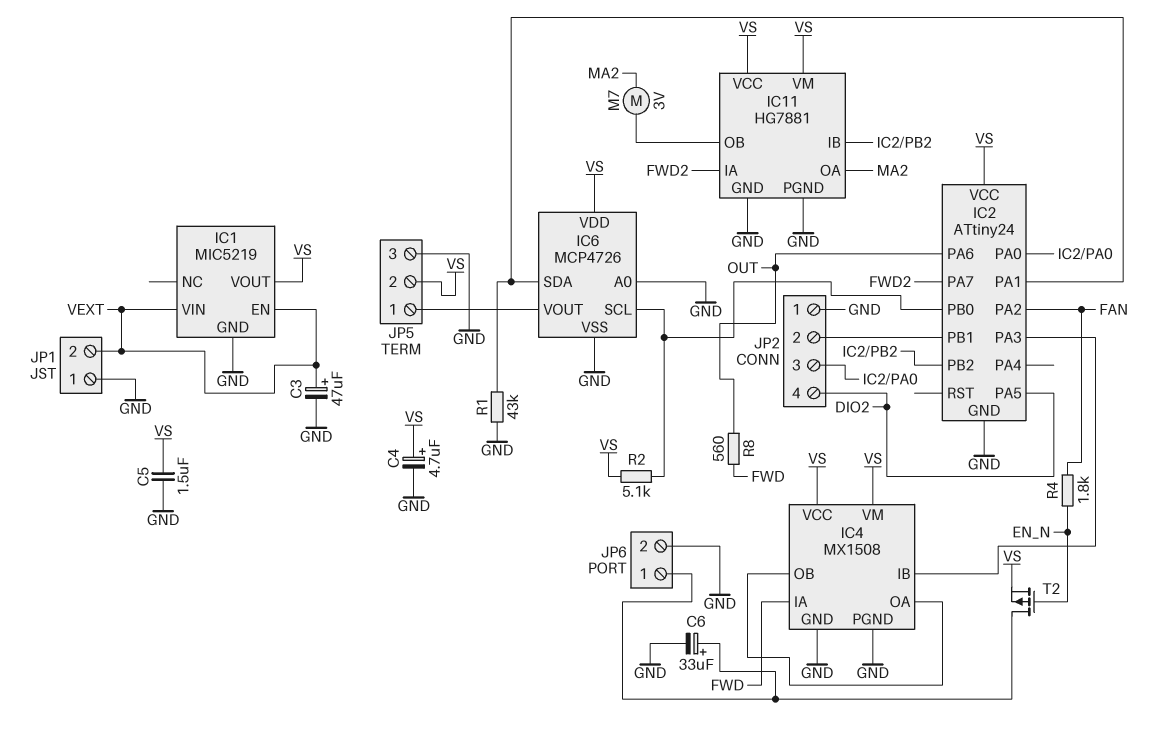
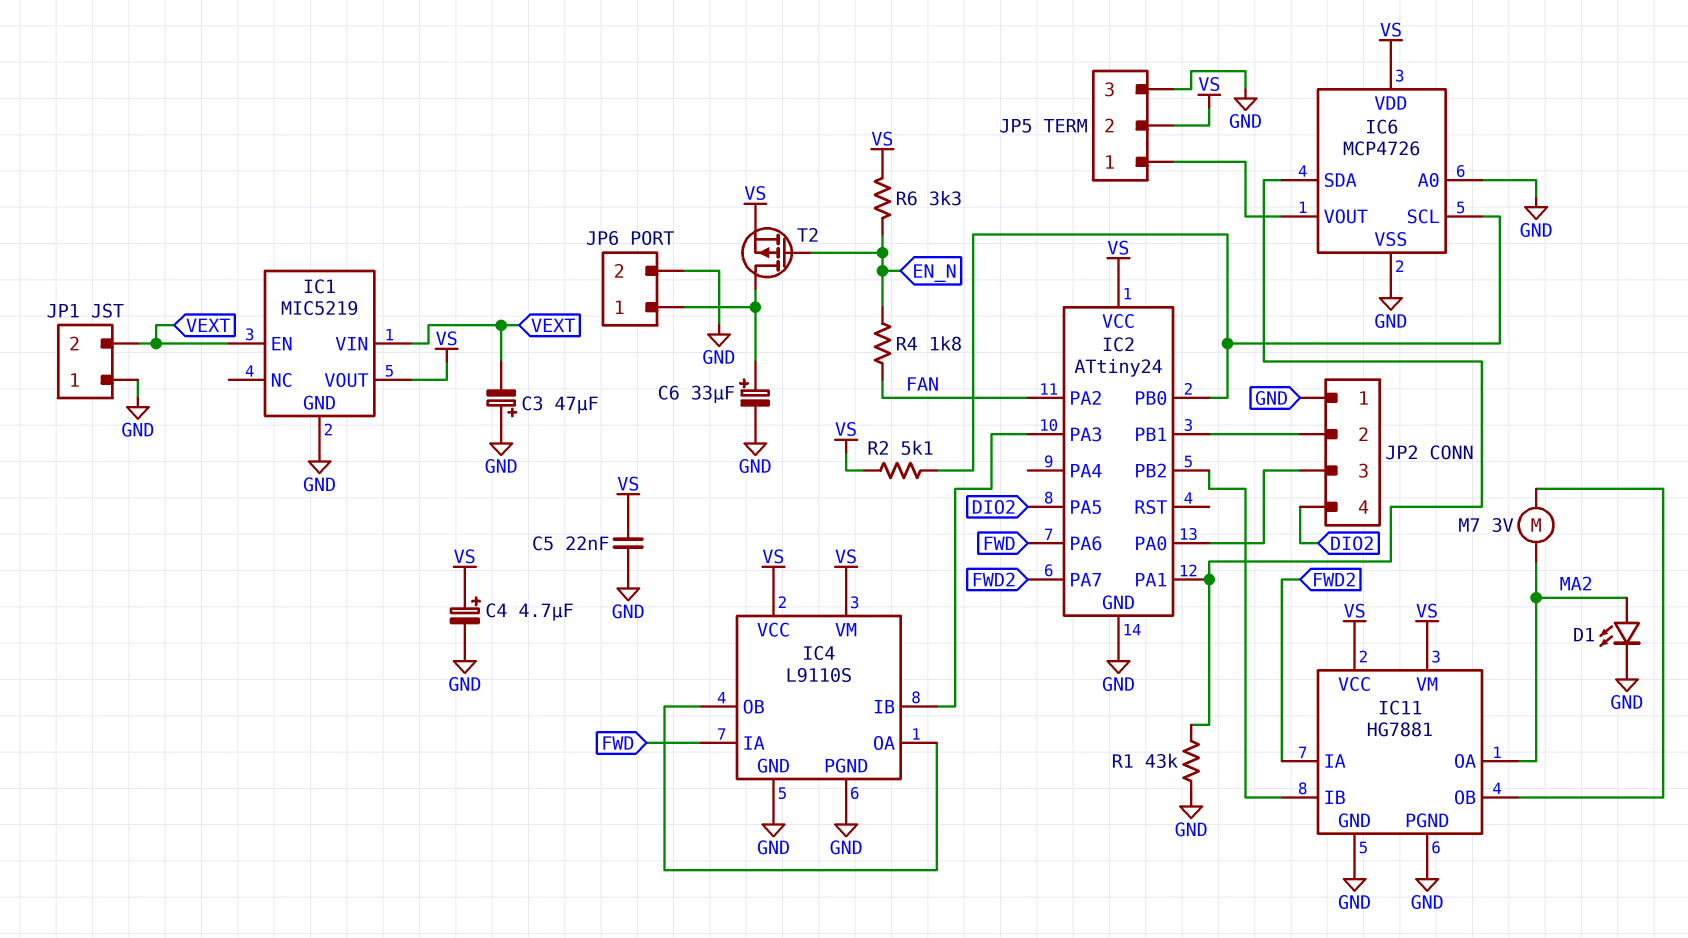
C3: 47uF (plus VEXT, minus GND) -> 47uF (plus GND, minus VEXT)
C5: 1.5uF (GND, VS) -> 22nF (GND, VS)
D1: none -> LED (A MA2, K GND)
IC2 pin PA6: OUT -> FWD
IC4: MX1508 -> L9110S
R6: none -> 3.3k (EN_N, VS)
R8: 560 (FWD, OUT) -> none

